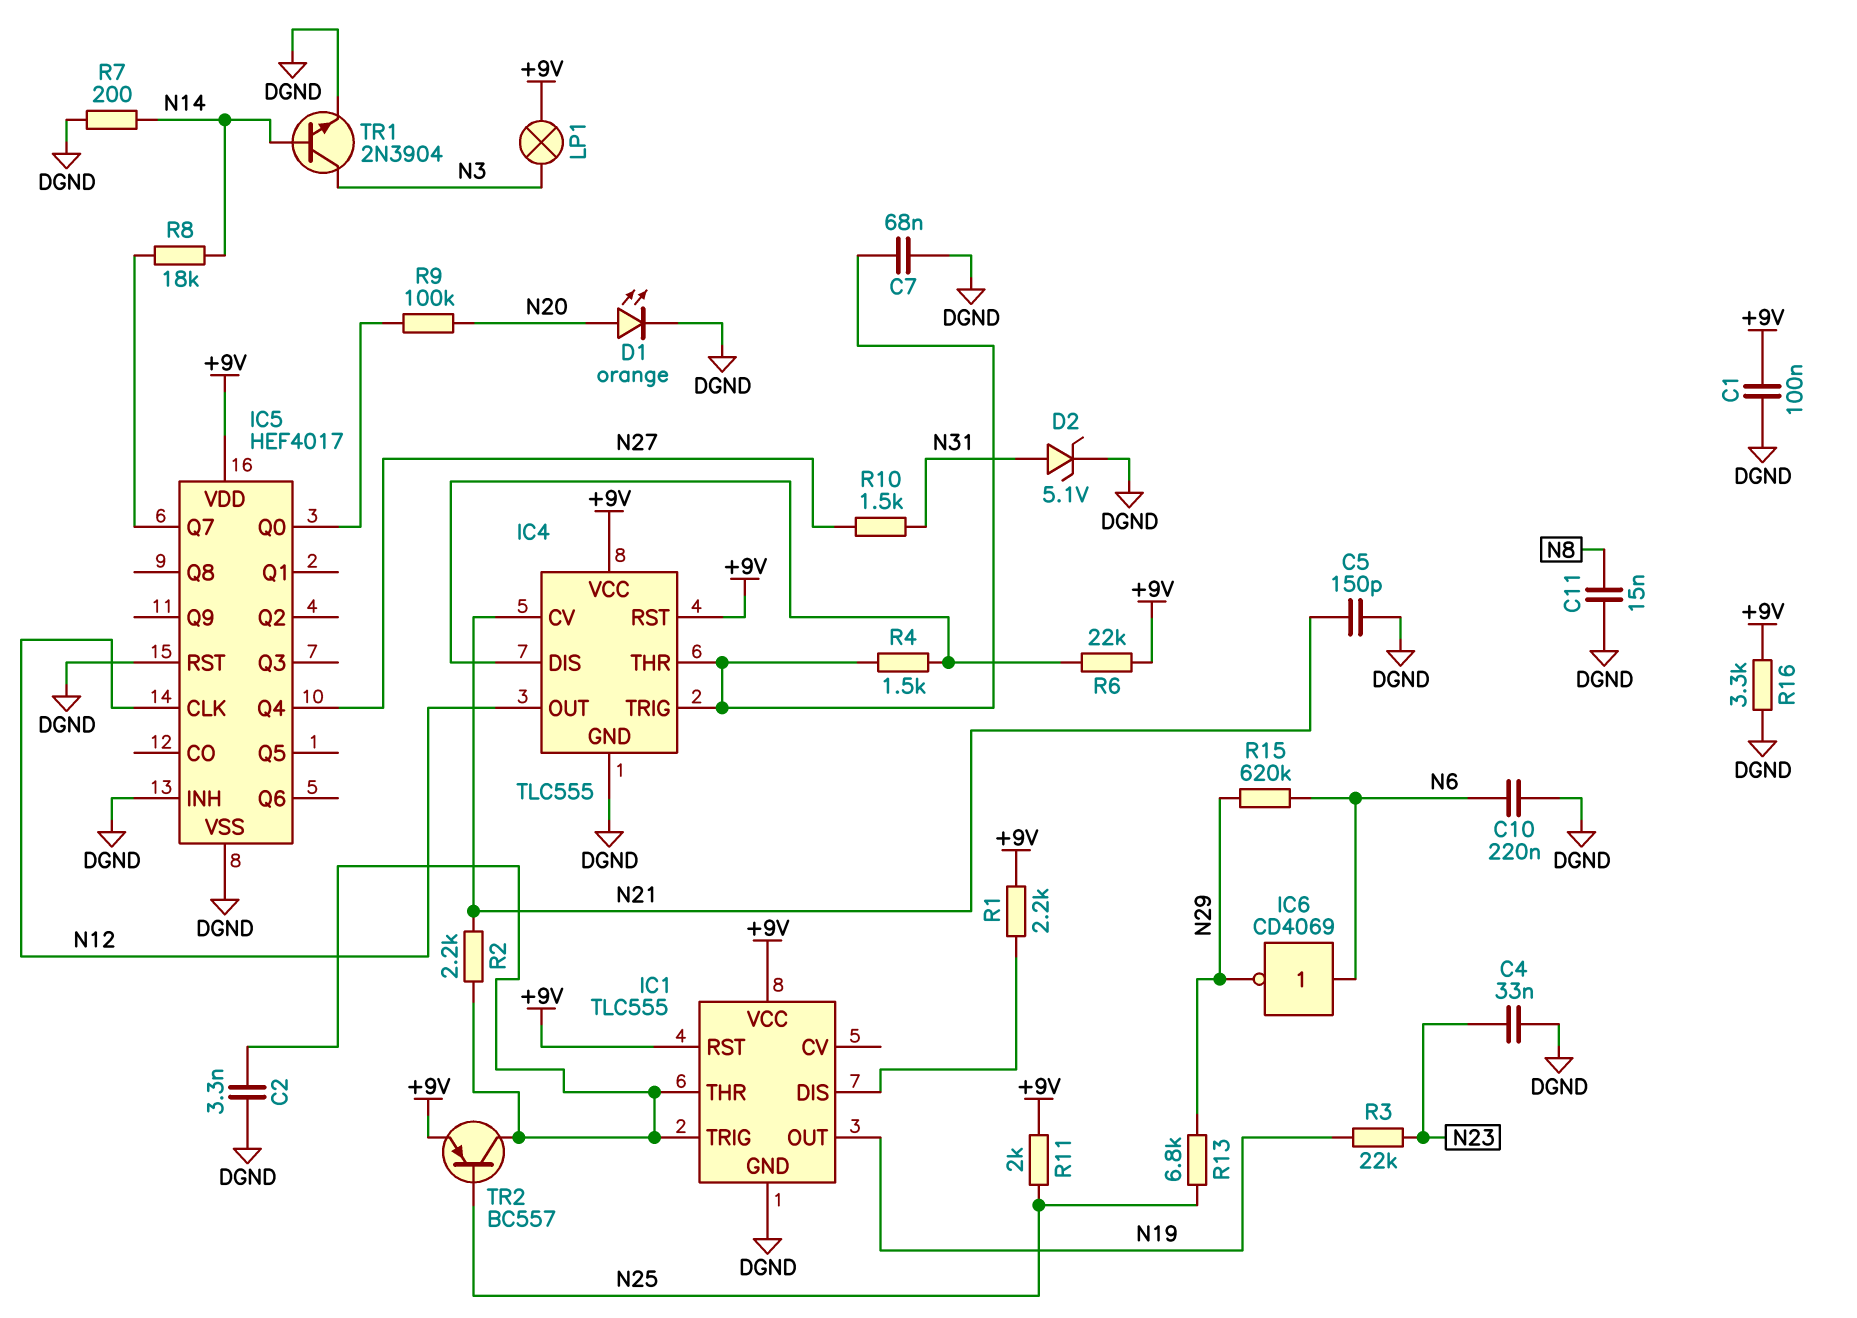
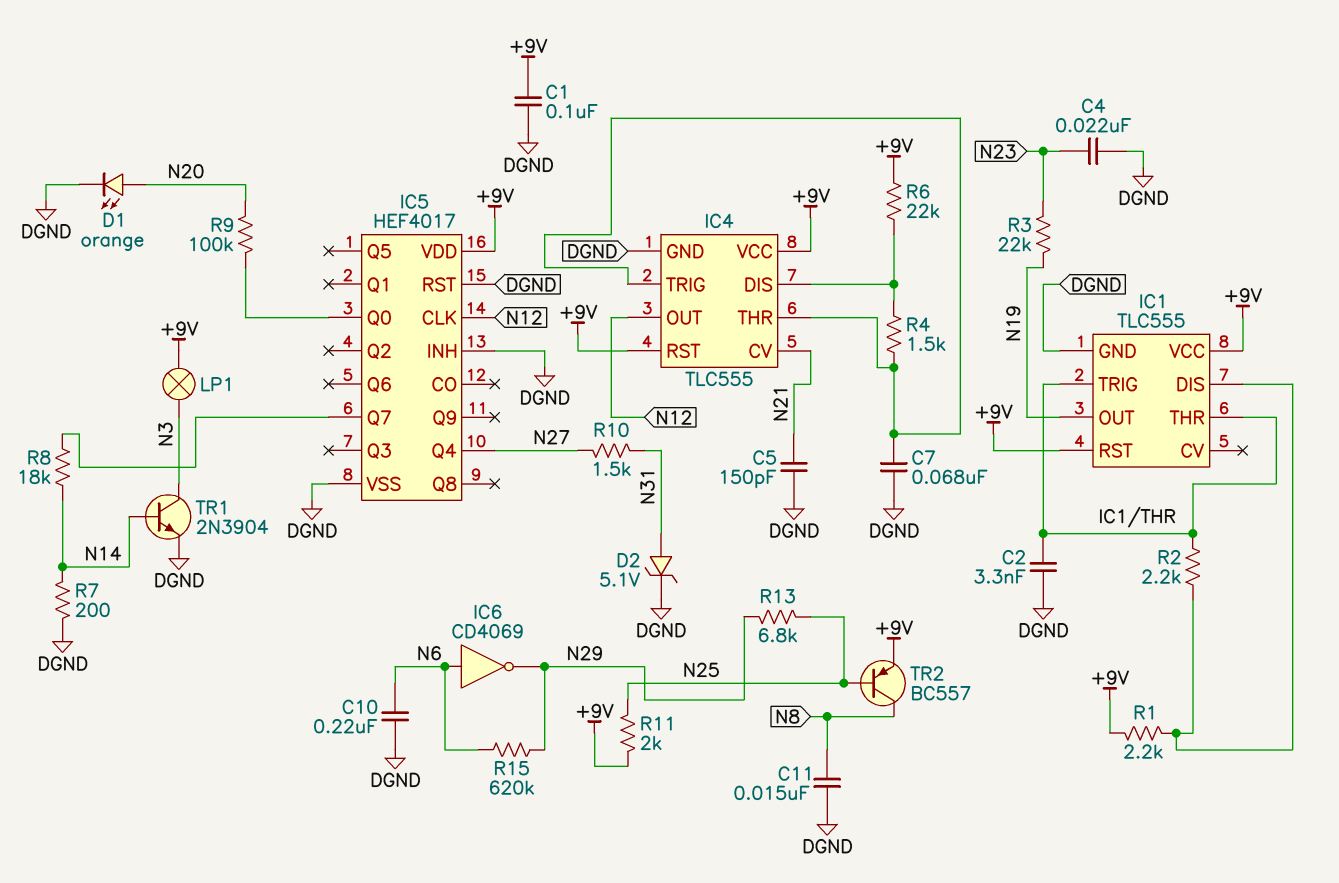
C4: 33nF (DGND, N23) -> 22nF (DGND, N23)
R2: 2.2k (IC1/THR, N21) -> 2.2k (IC1/DIS, IC1/THR)
R16: 3.3k (+9V, DGND) -> none
TR2: PNP BC557 (B N25, C IC1/THR, E +9V) -> PNP BC557 (B N25, C N8, E +9V)

